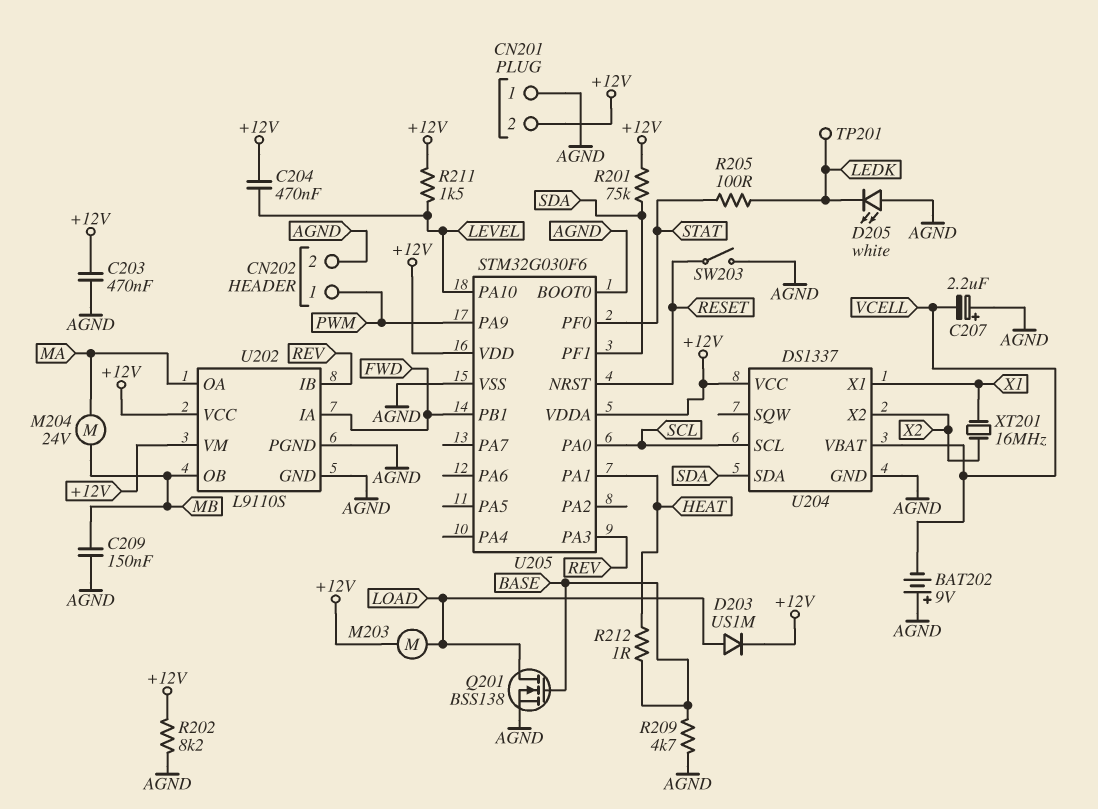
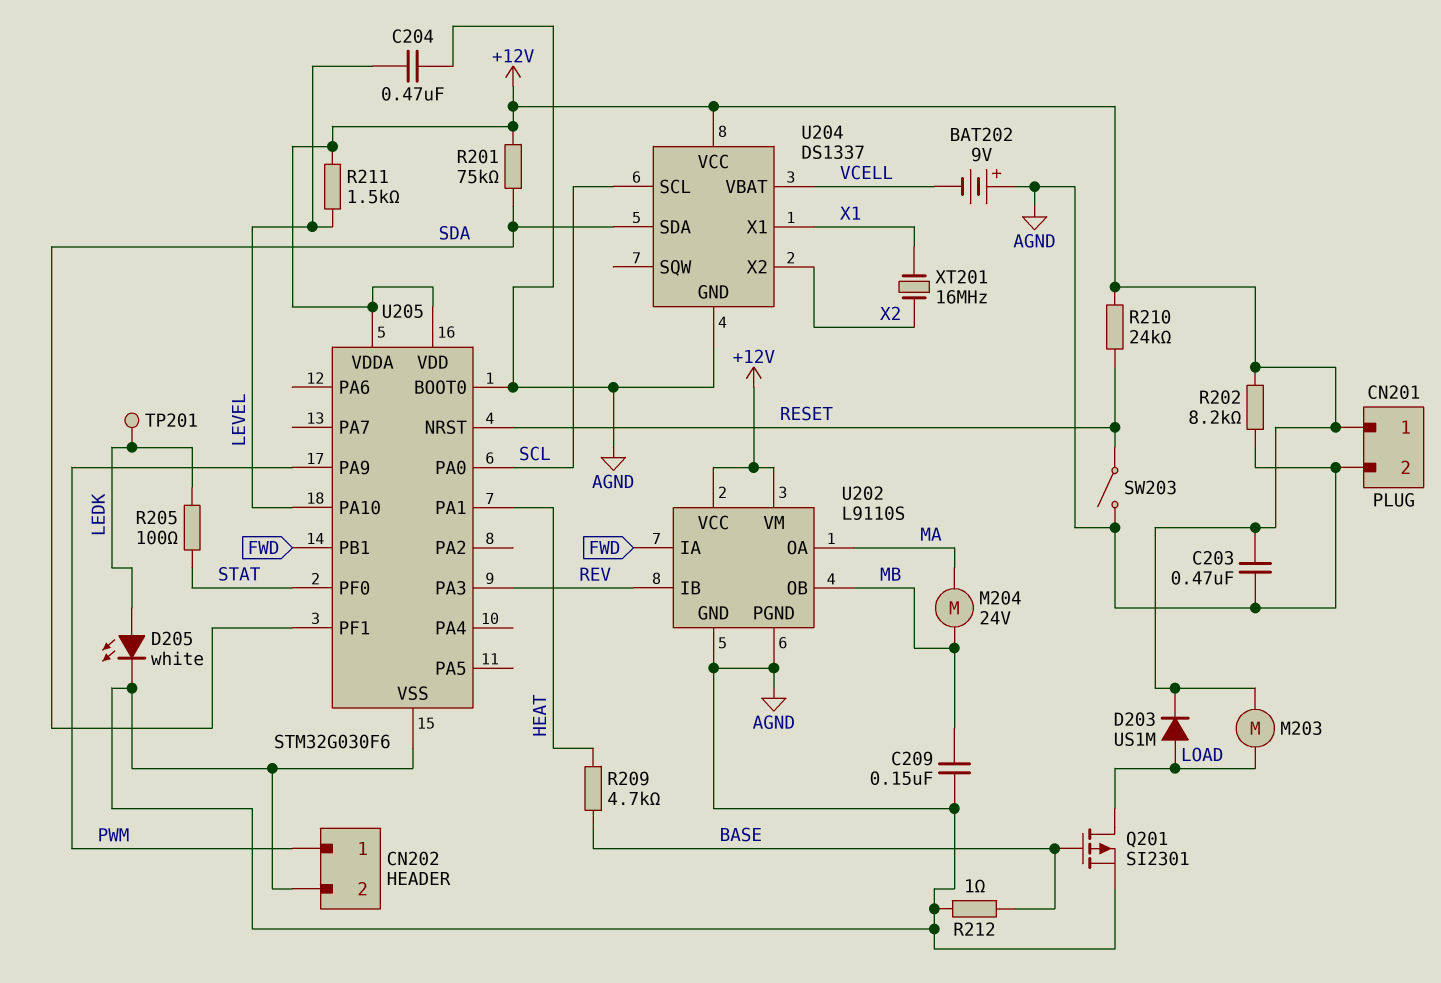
C204: 470nF (+12V, LEVEL) -> 470nF (AGND, LEVEL)
C207: 2.2uF (plus AGND, minus VCELL) -> none
CN201 pin 1: AGND -> +12V
CN201 pin 2: +12V -> AGND
D205: LED white (A AGND, K LEDK) -> LED white (A LEDK, K AGND)
Q201: NMOS BSS138 (G BASE, D LOAD, S AGND) -> PMOS SI2301 (G BASE, D LOAD, S AGND)
R209: 4.7k (AGND, BASE) -> 4.7k (BASE, HEAT)
R210: none -> 24k (+12V, RESET)
R212: 1 (BASE, HEAT) -> 1 (AGND, BASE)

